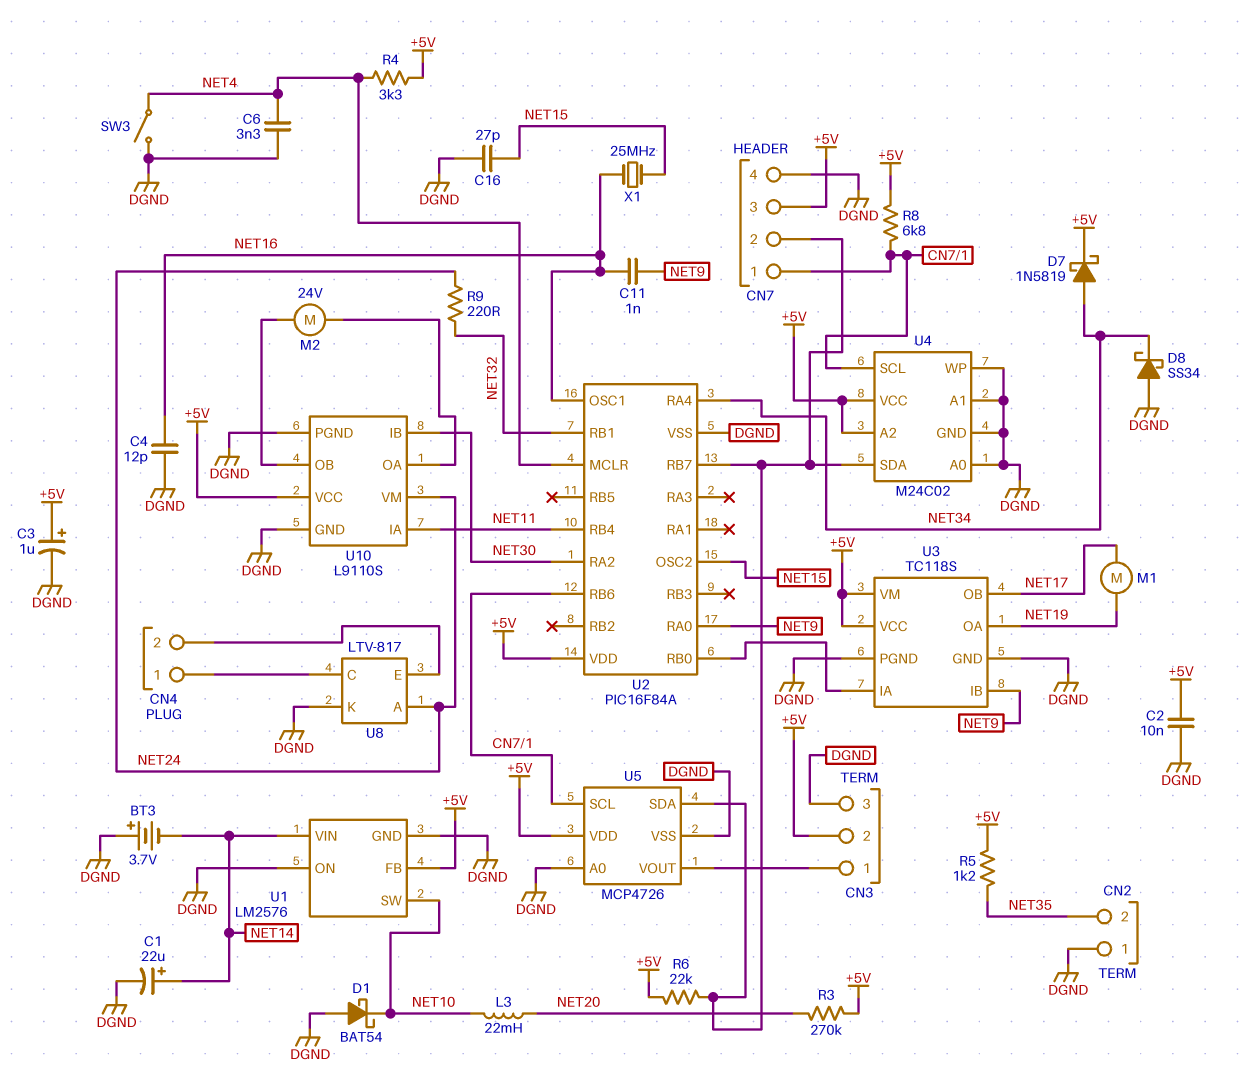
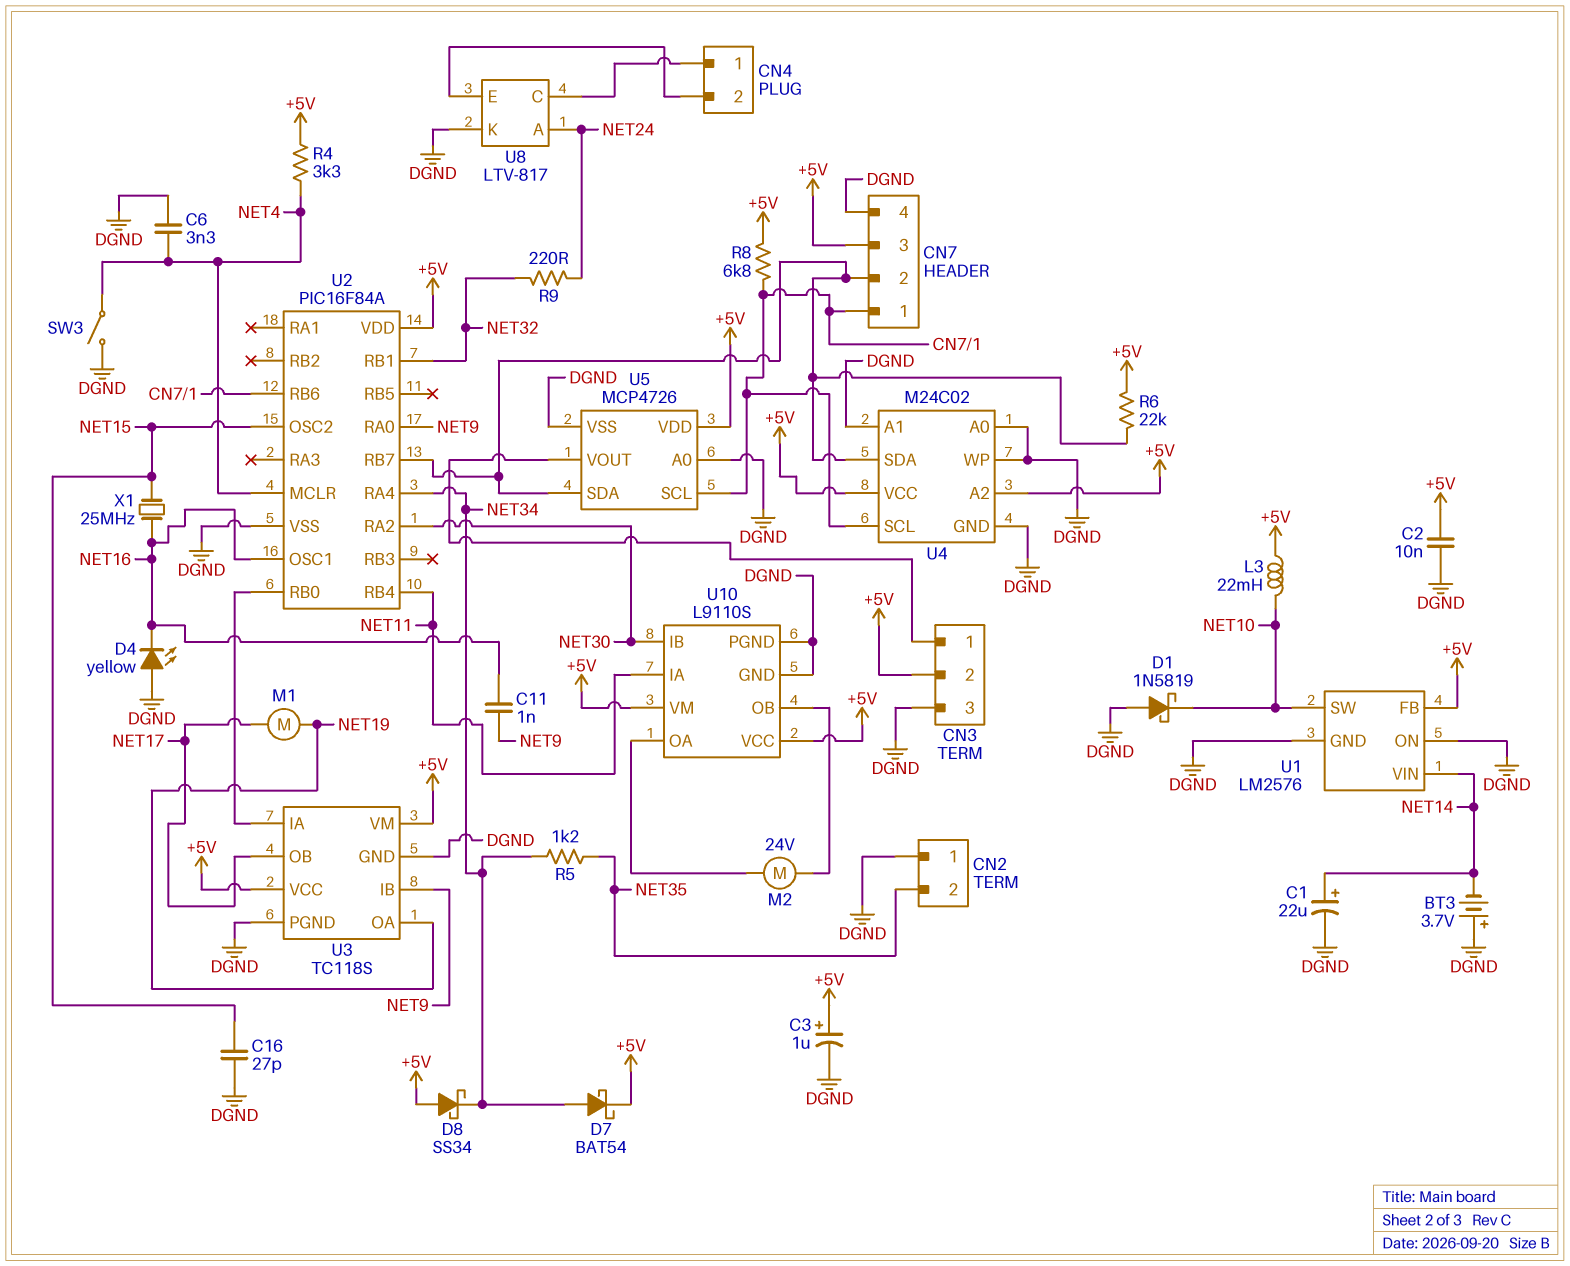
C4: 12pF (DGND, NET16) -> none
D1: schottky BAT54 (A DGND, K NET10) -> schottky 1N5819 (A DGND, K NET10)
D4: none -> LED yellow (A DGND, K NET16)
D7: schottky 1N5819 (A NET34, K +5V) -> schottky BAT54 (A NET34, K +5V)
D8: schottky SS34 (A DGND, K NET34) -> schottky SS34 (A +5V, K NET34)
L3: 22mH (NET10, NET20) -> 22mH (+5V, NET10)
R3: 270k (+5V, NET20) -> none
R5: 1.2k (+5V, NET35) -> 1.2k (NET34, NET35)
U10 pin VM: NET24 -> +5V

